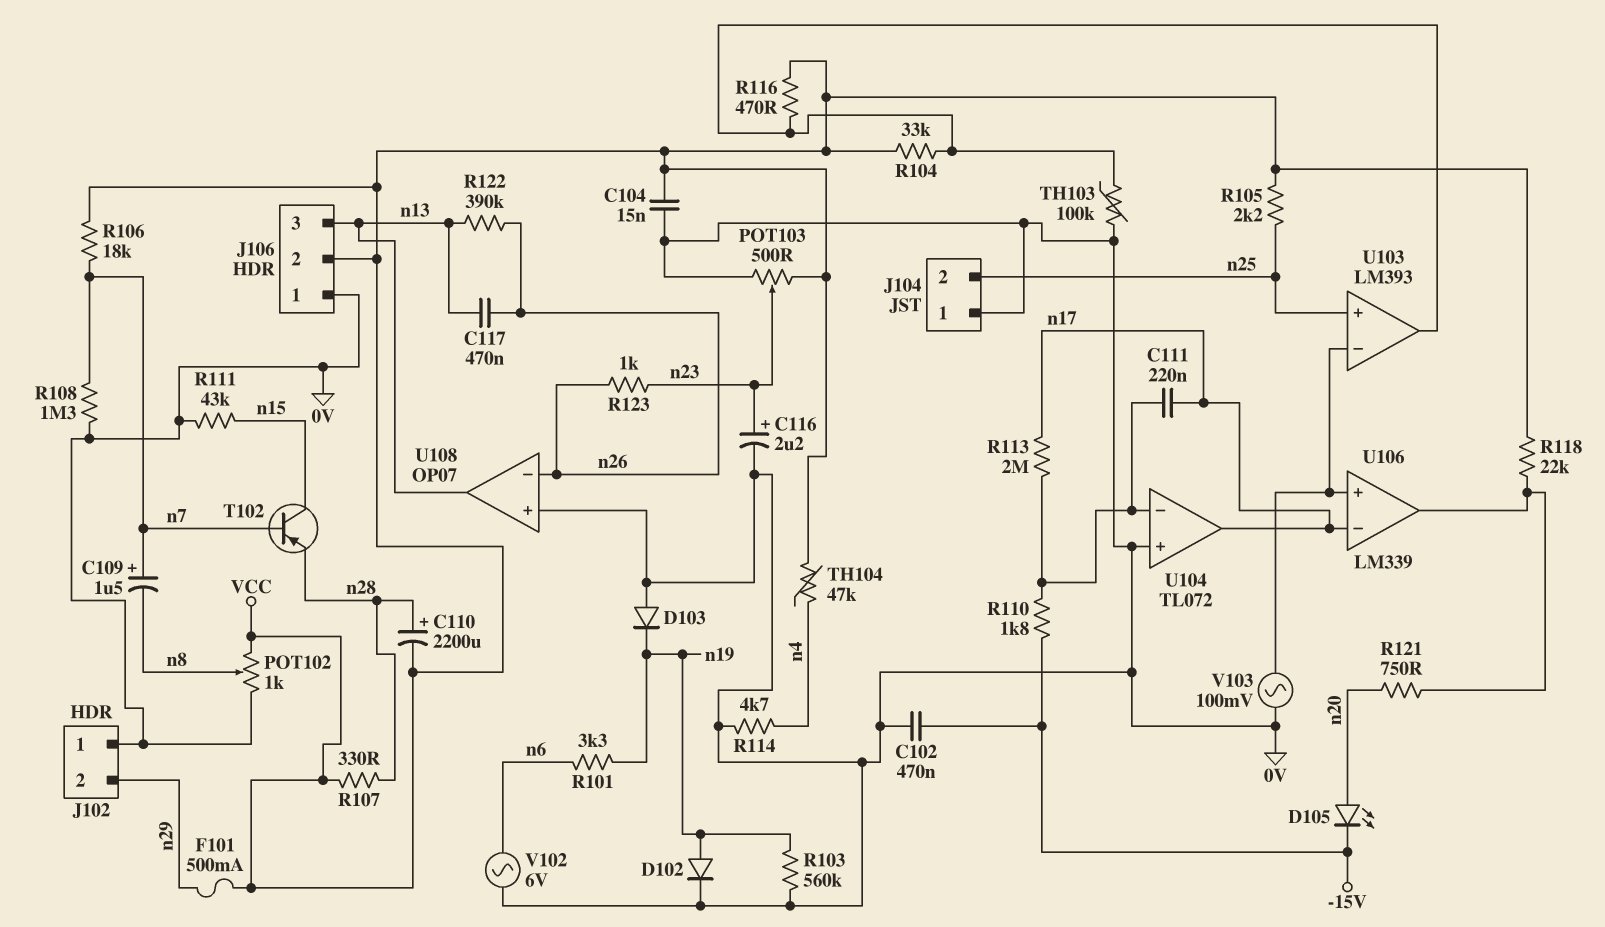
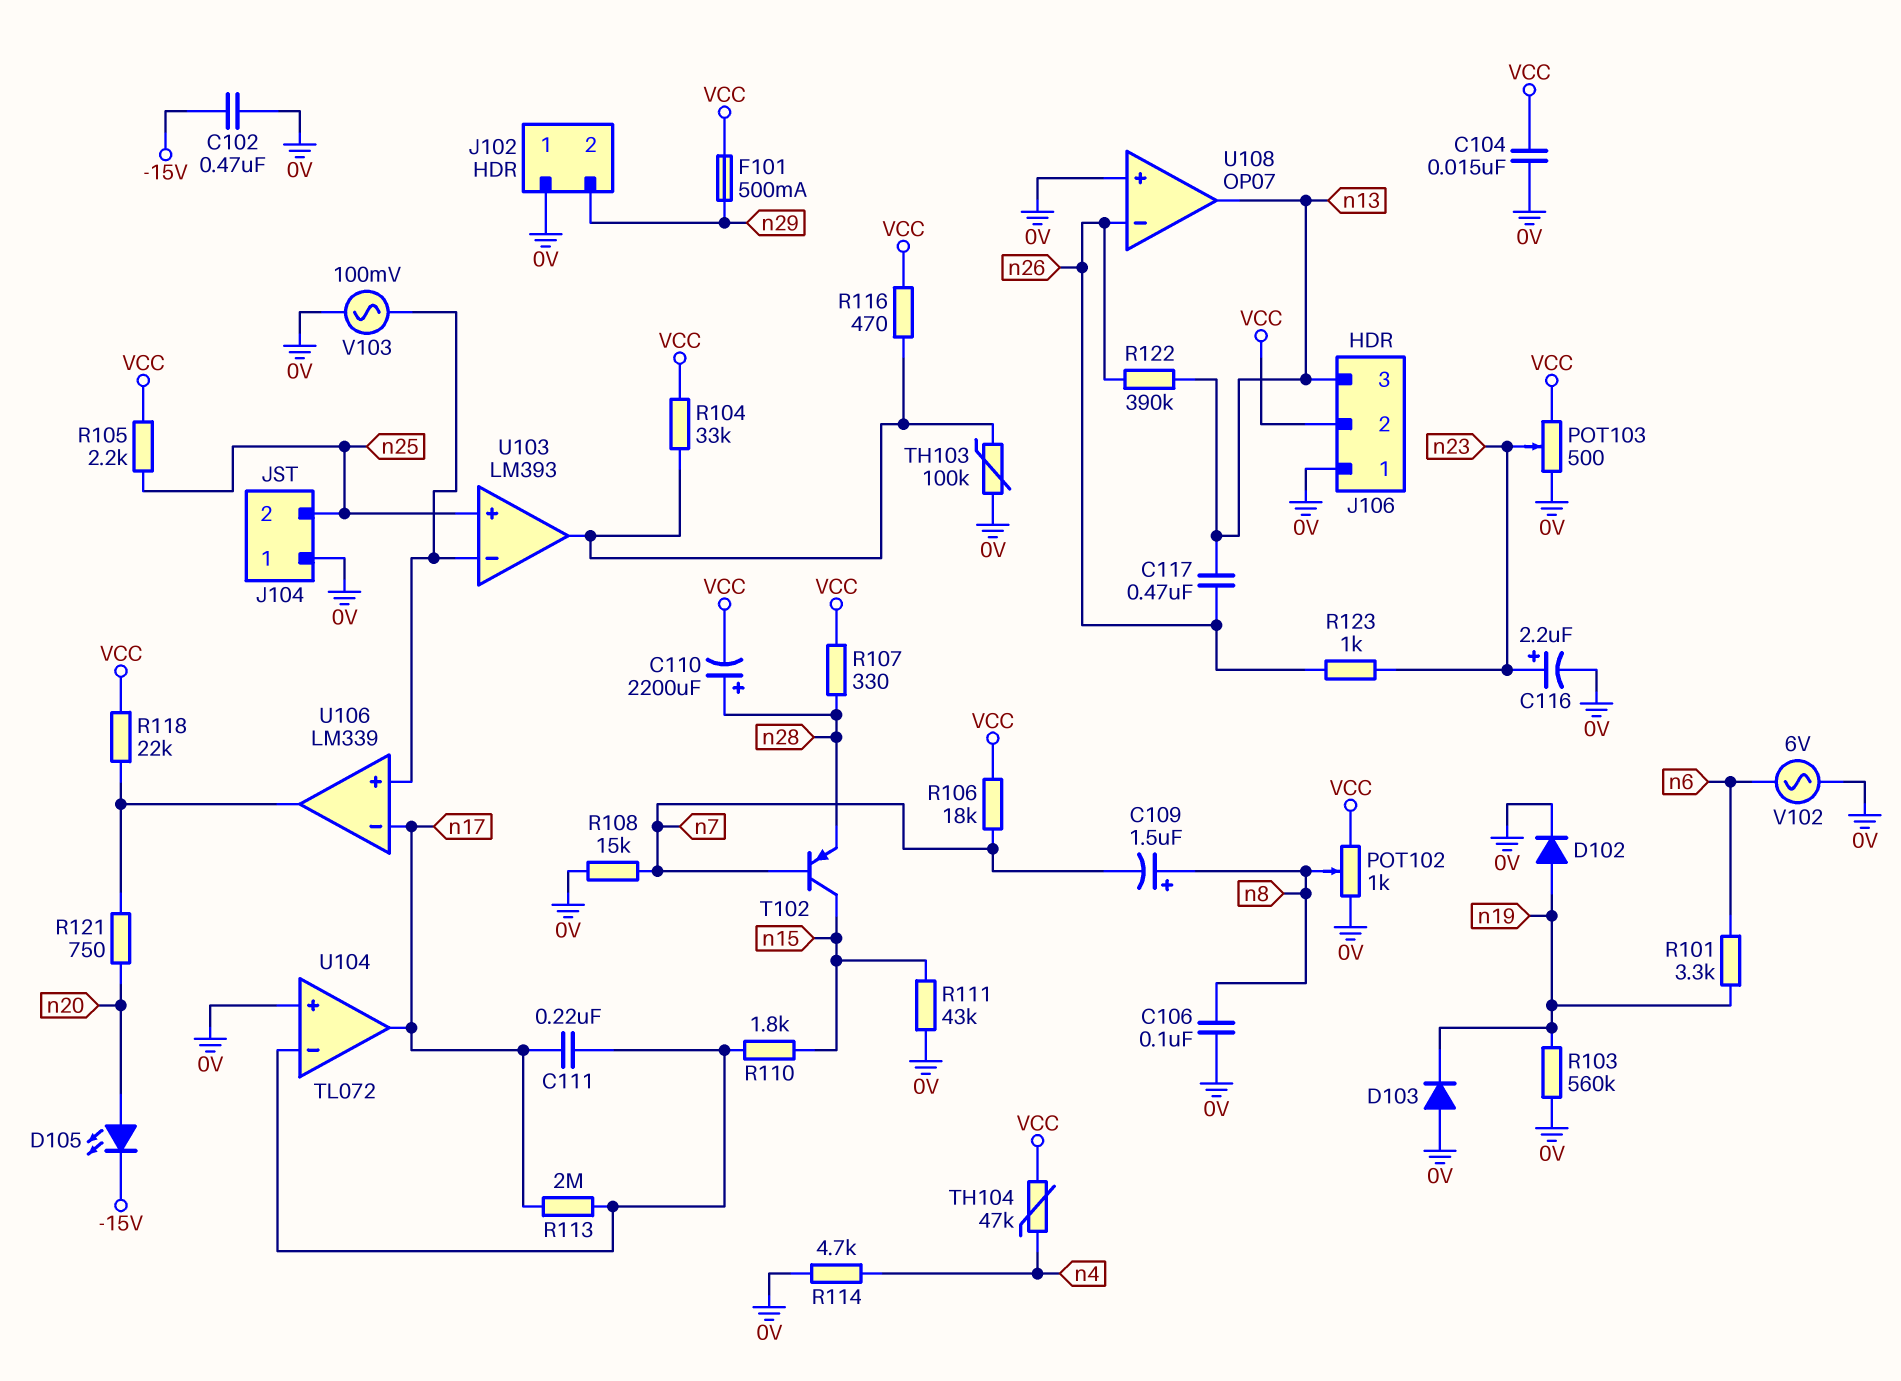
C106: none -> 100nF (0V, n8)
C109: 1.5uF (plus n7, minus n8) -> 1.5uF (plus n8, minus n7)
R108: 1.3M (0V, n7) -> 15k (0V, n7)
R110: 1.8k (-15V, U104/in-) -> 1.8k (U104/in-, n15)

